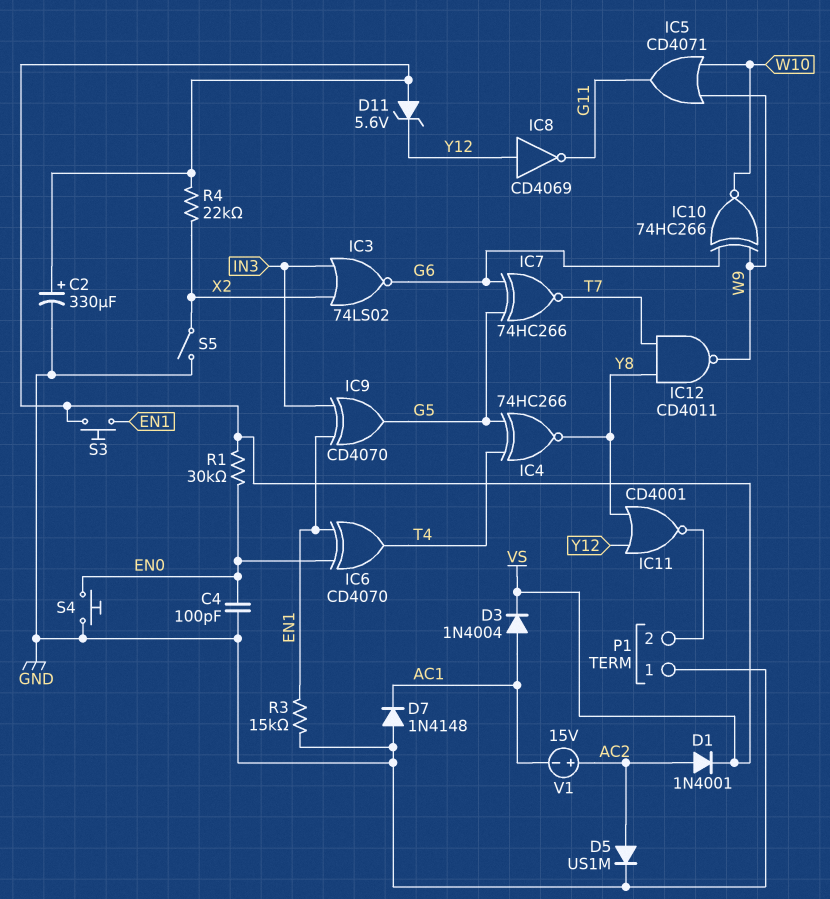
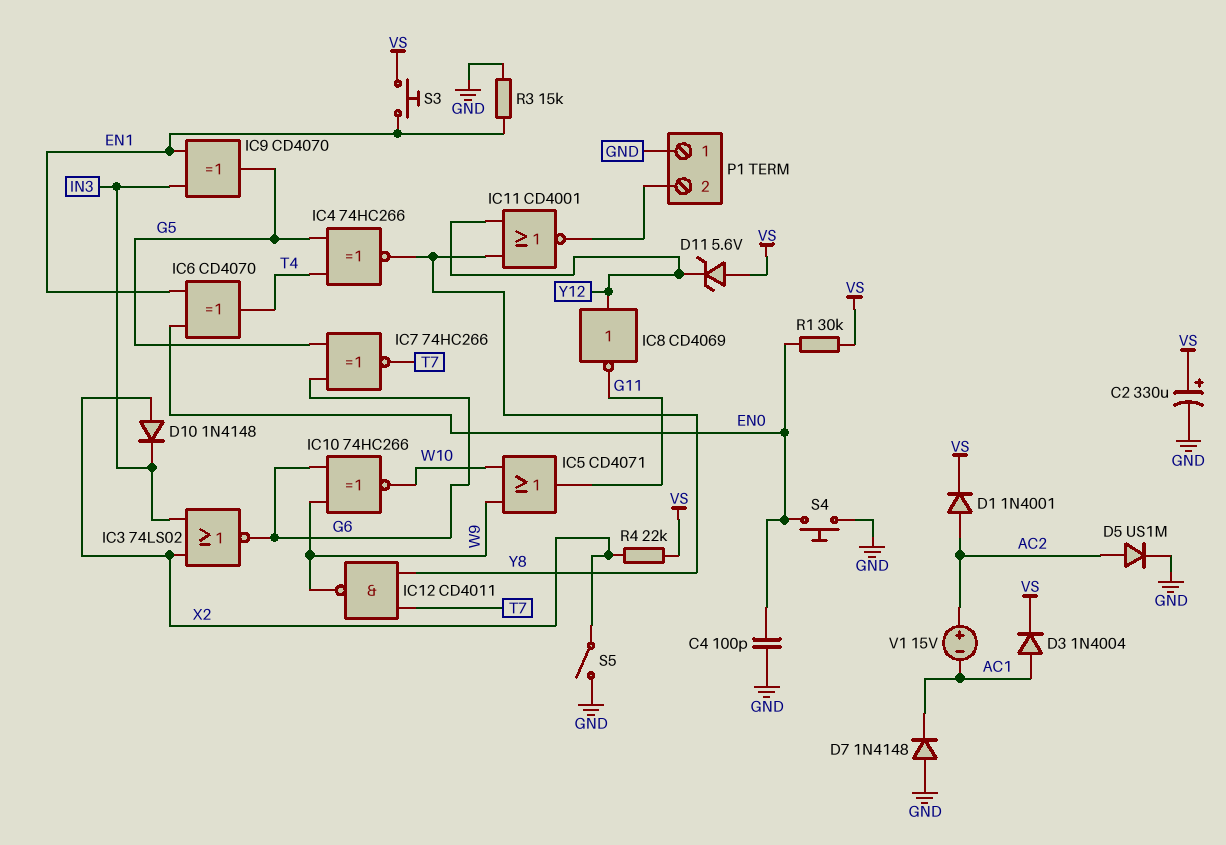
D10: none -> diode 1N4148 (A X2, K IN3)

